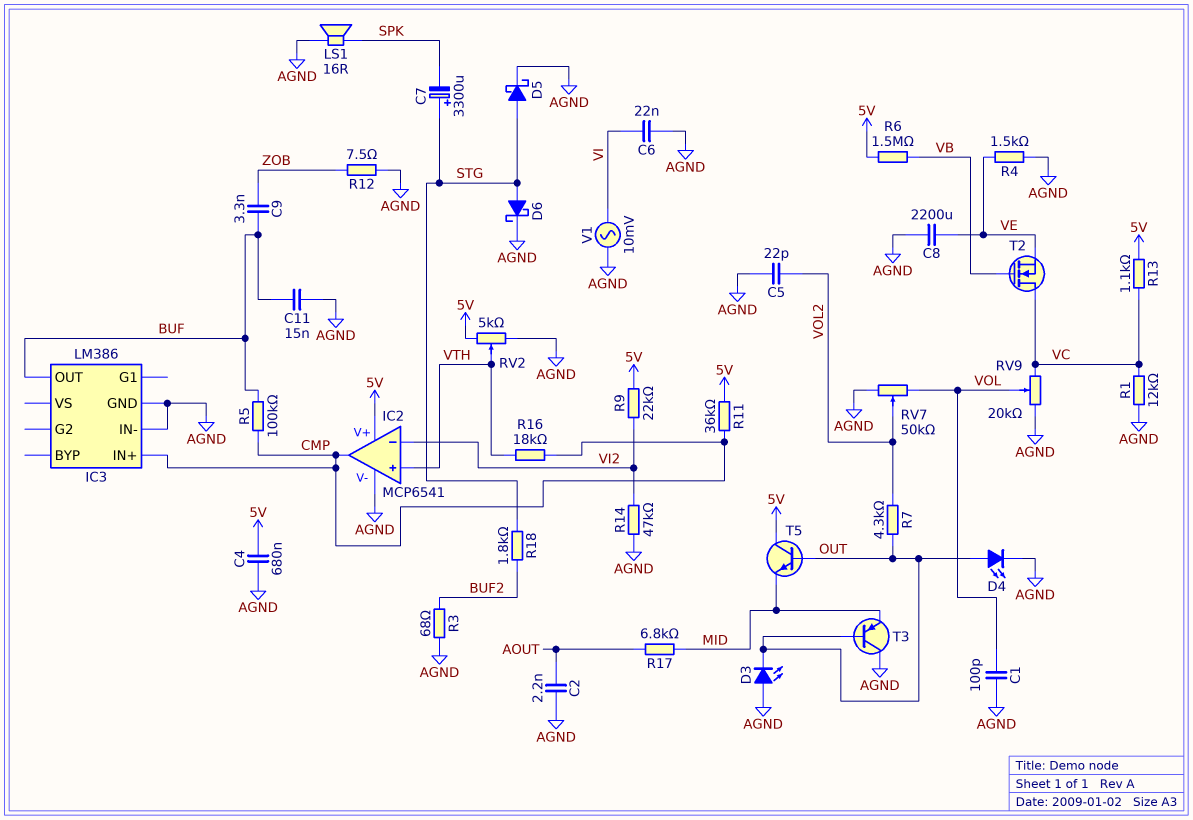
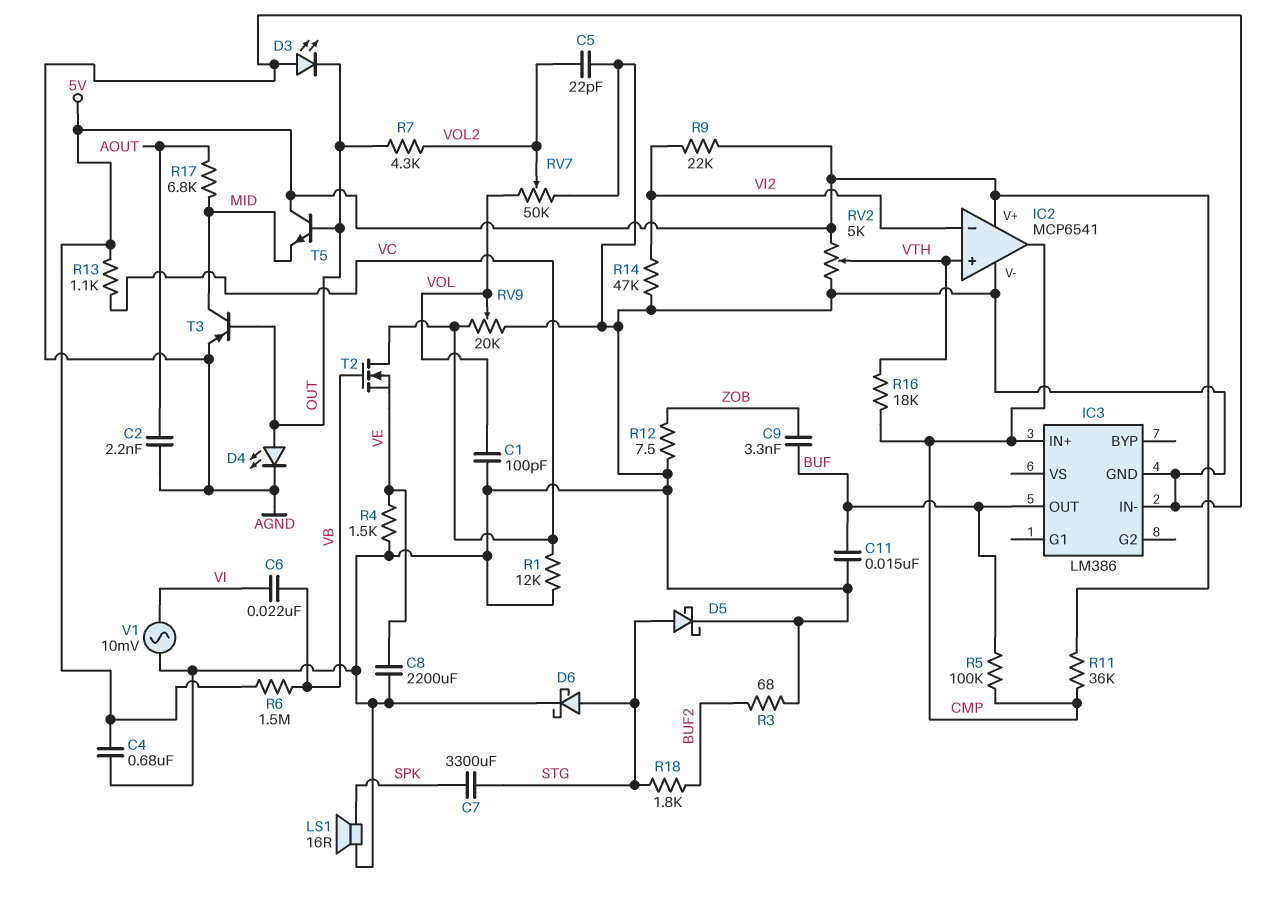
C6: 22nF (AGND, VI) -> 22nF (VB, VI)
C7: 3300uF (plus STG, minus SPK) -> 3300uF (SPK, STG)
T3: PNP (B OUT, C AGND, E MID) -> PNP (B OUT, C MID, E AGND)

